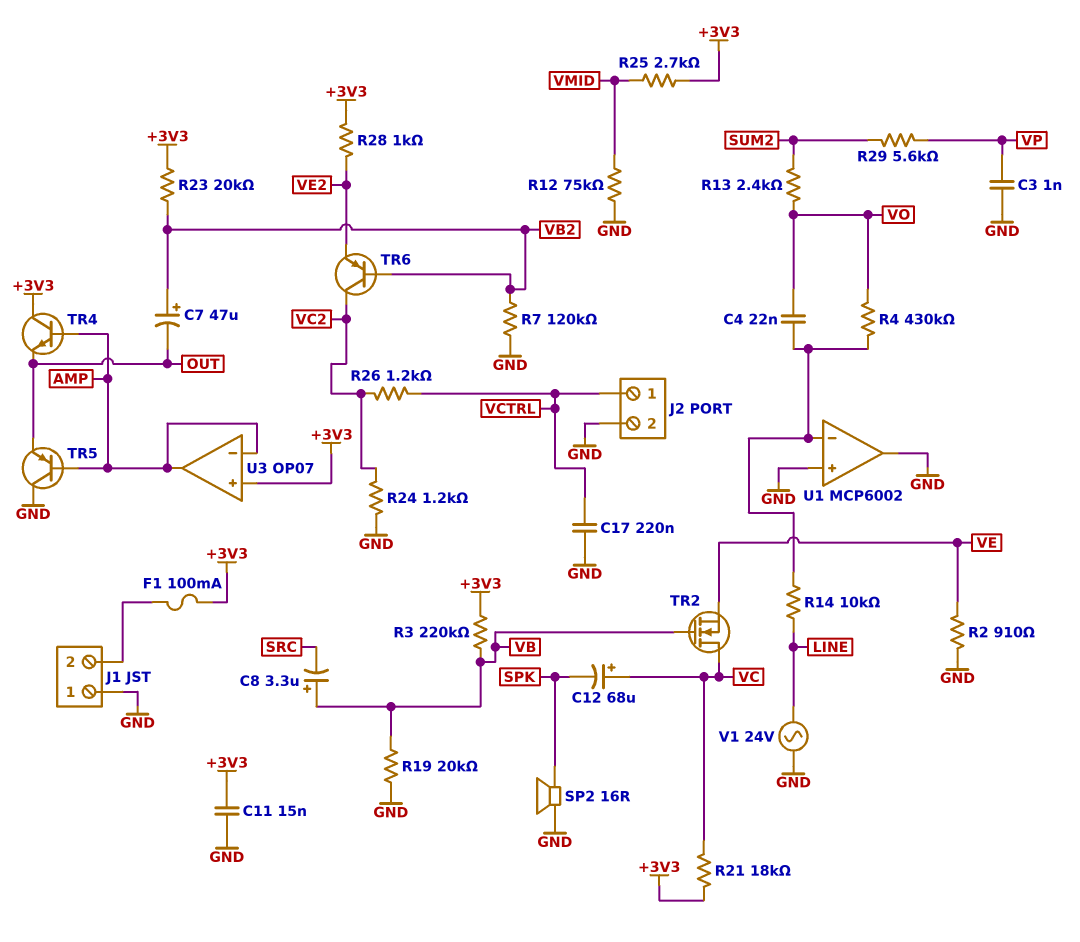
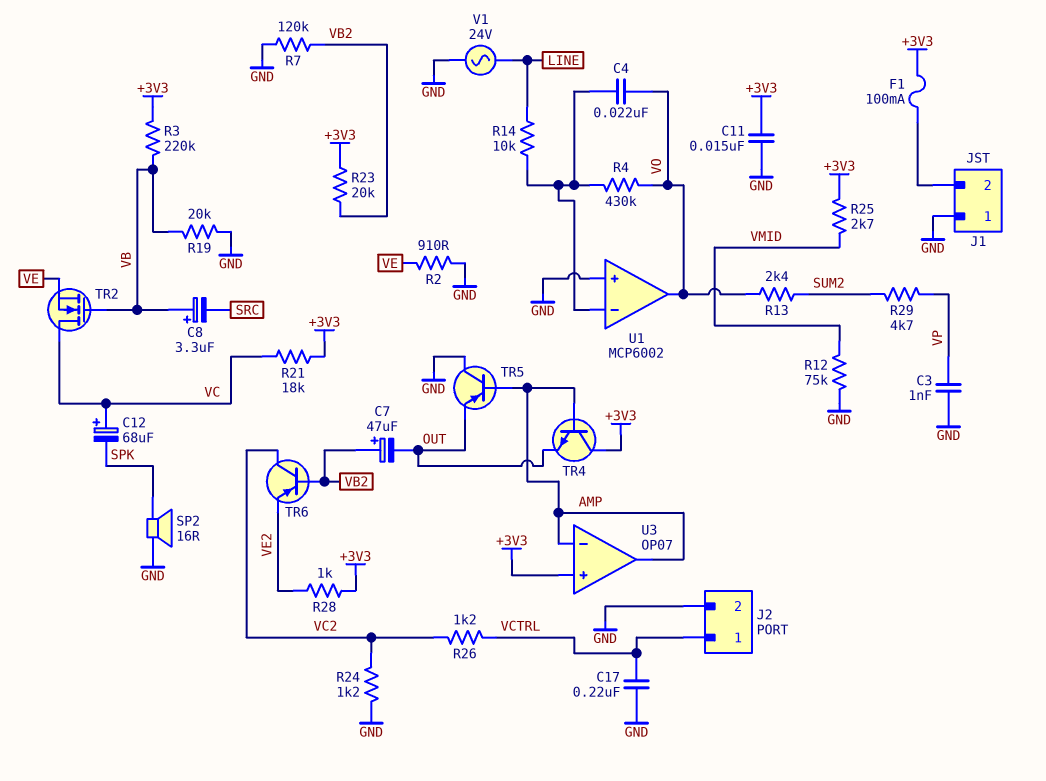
R29: 5.6k (SUM2, VP) -> 4.7k (SUM2, VP)
U1 pin out: GND -> VO

